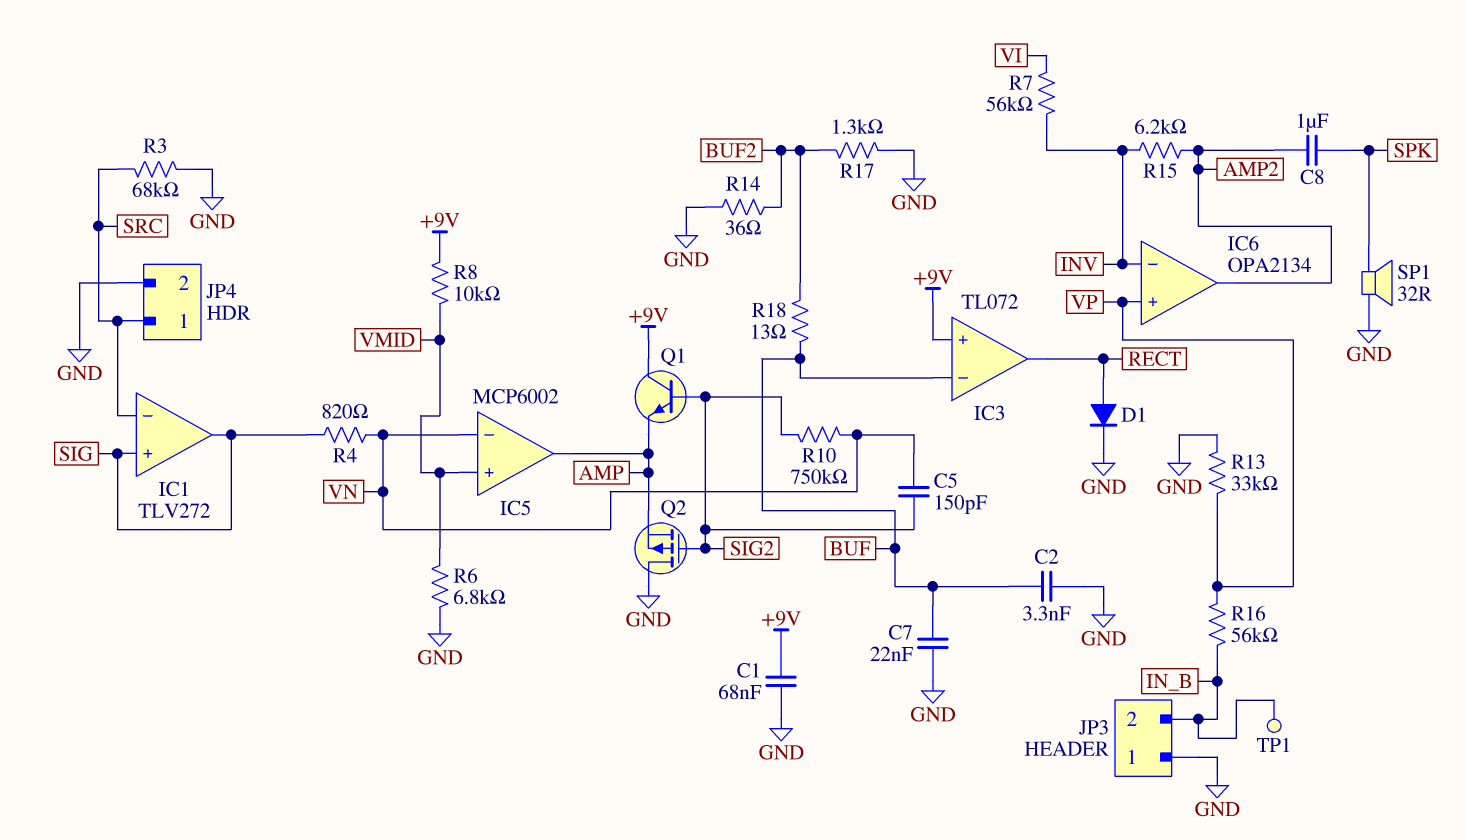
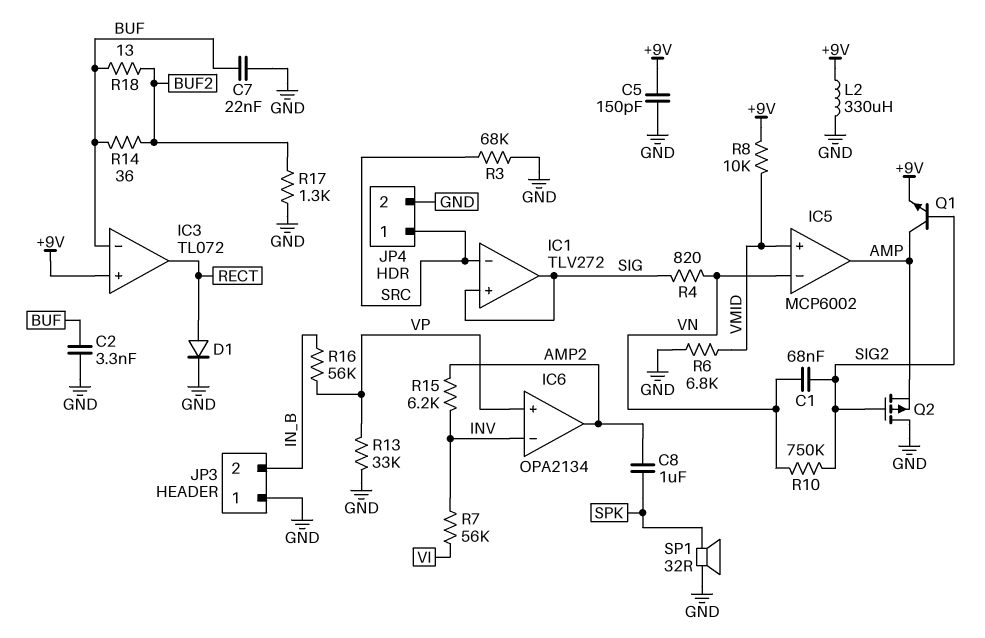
C1: 68nF (+9V, GND) -> 68nF (SIG2, VN)
C5: 150pF (SIG2, VN) -> 150pF (+9V, GND)
L2: none -> 330uH (+9V, GND)
Q1: NPN (B SIG2, C +9V, E AMP) -> NPN (B SIG2, C AMP, E +9V)
R14: 36 (BUF2, GND) -> 36 (BUF, BUF2)
TP1: test point (IN_B) -> none

